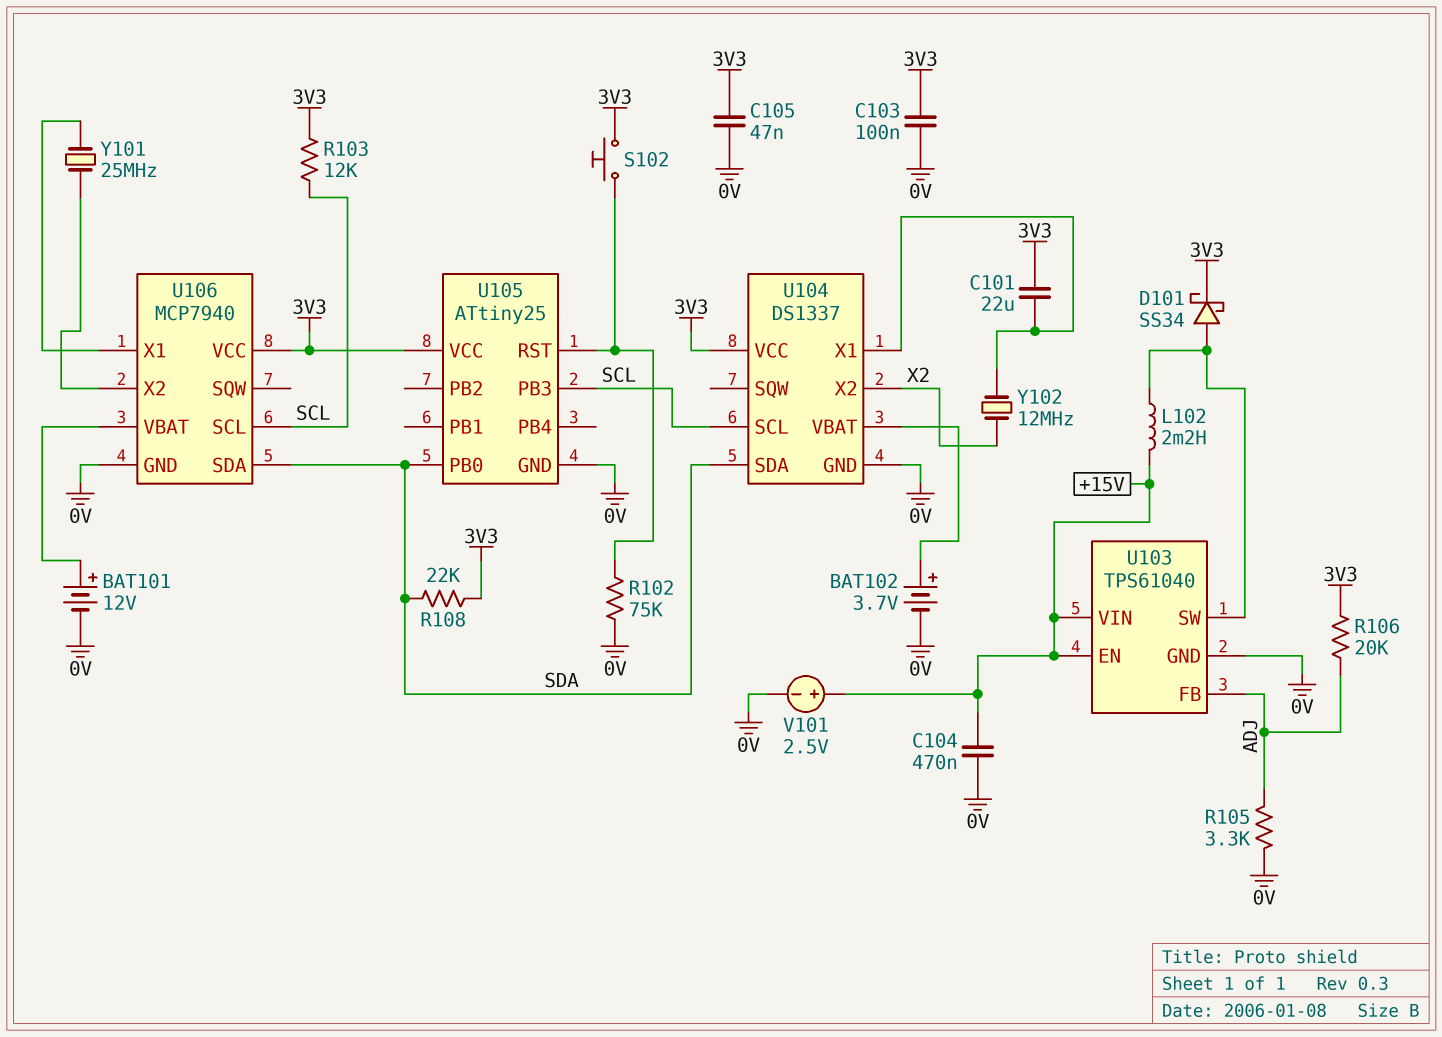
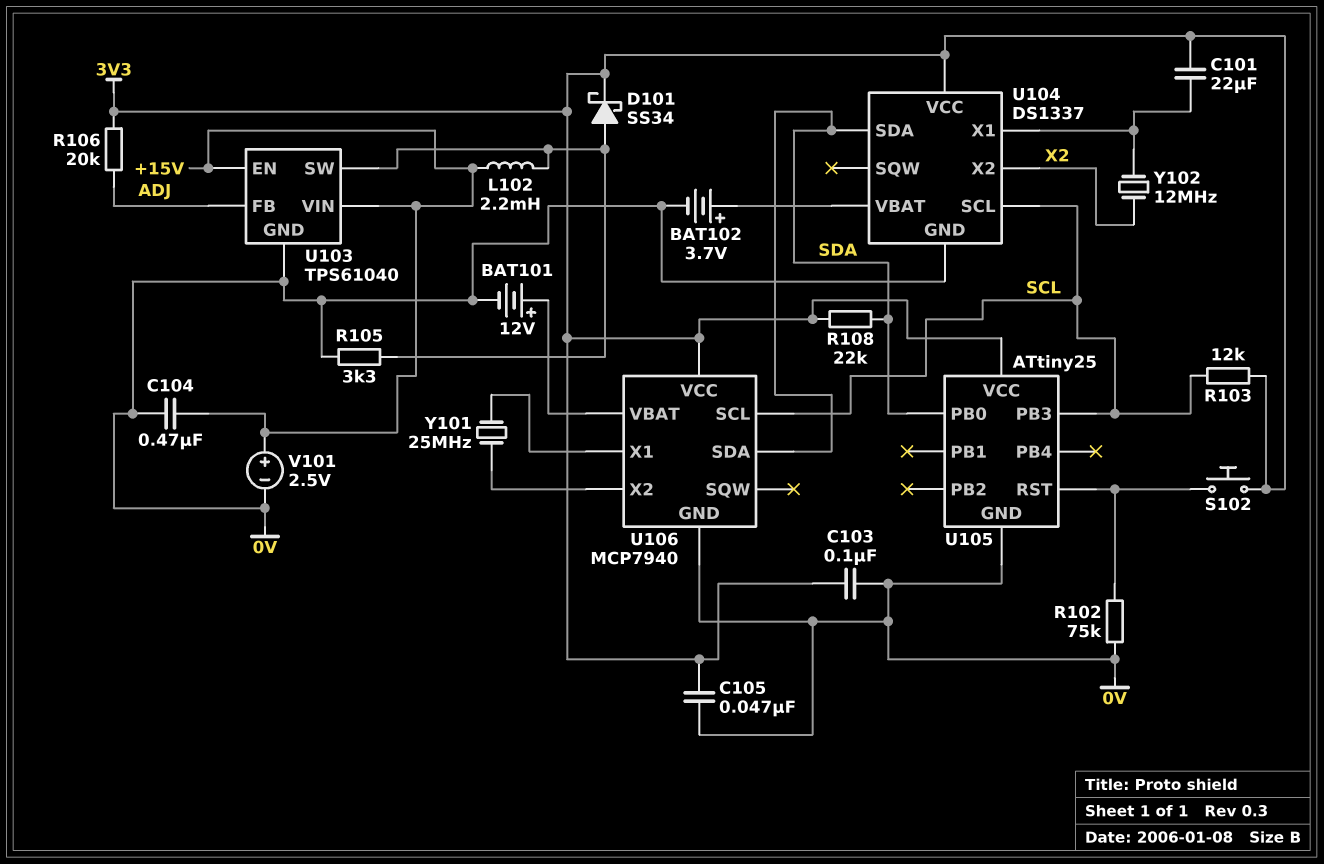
R105: 3.3k (0V, ADJ) -> 3.3k (0V, U103/SW)

